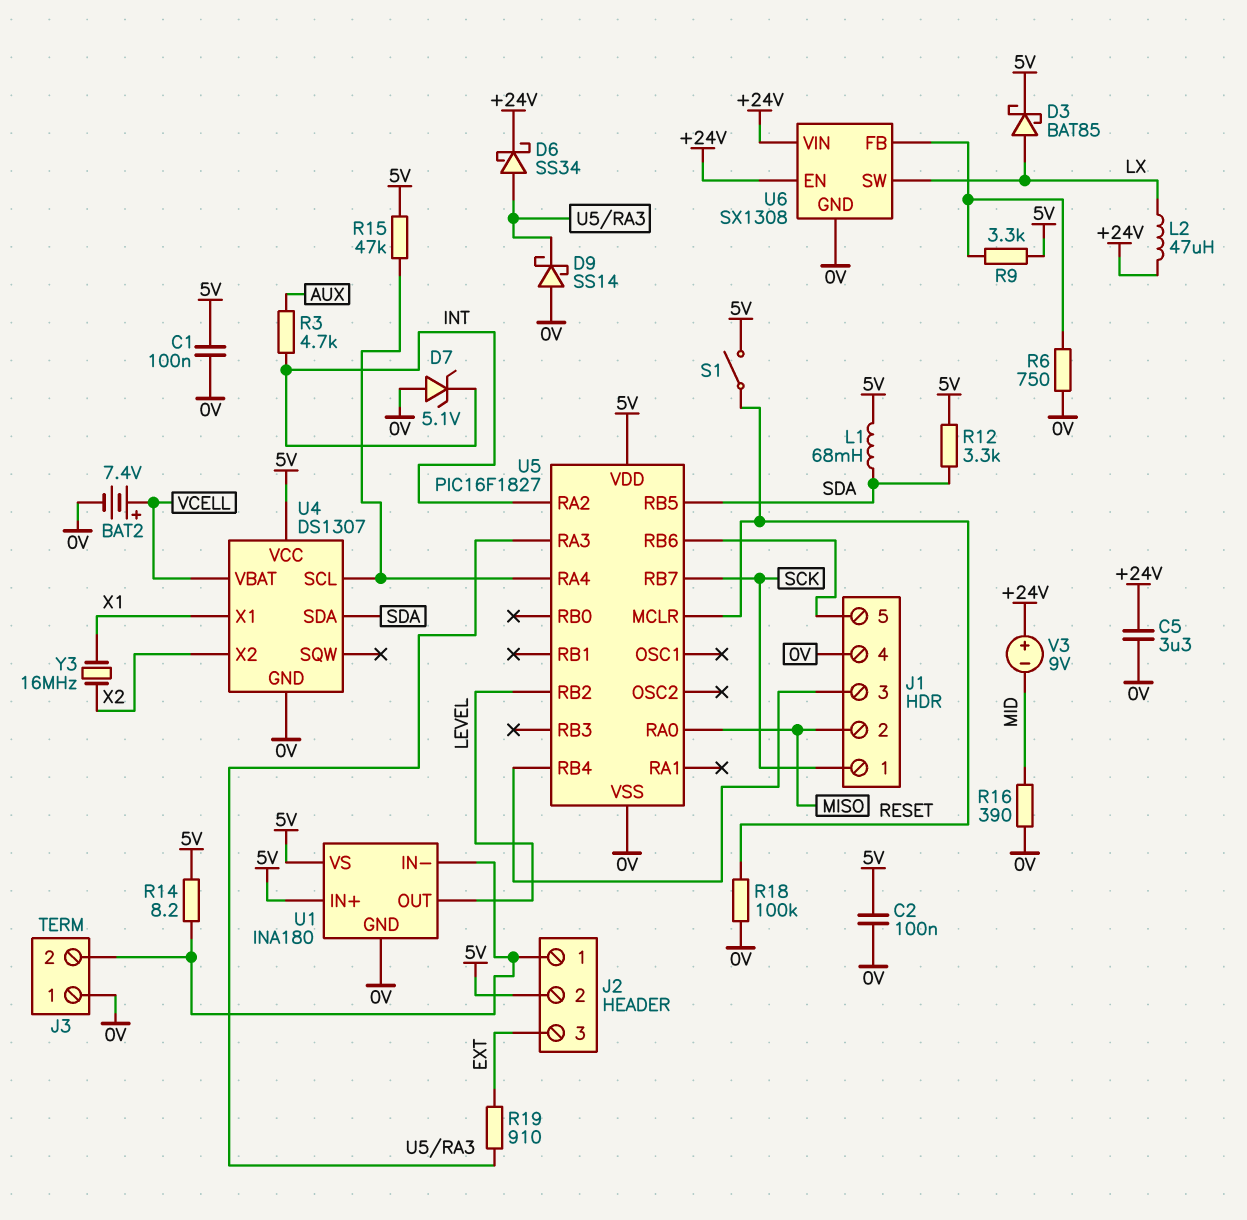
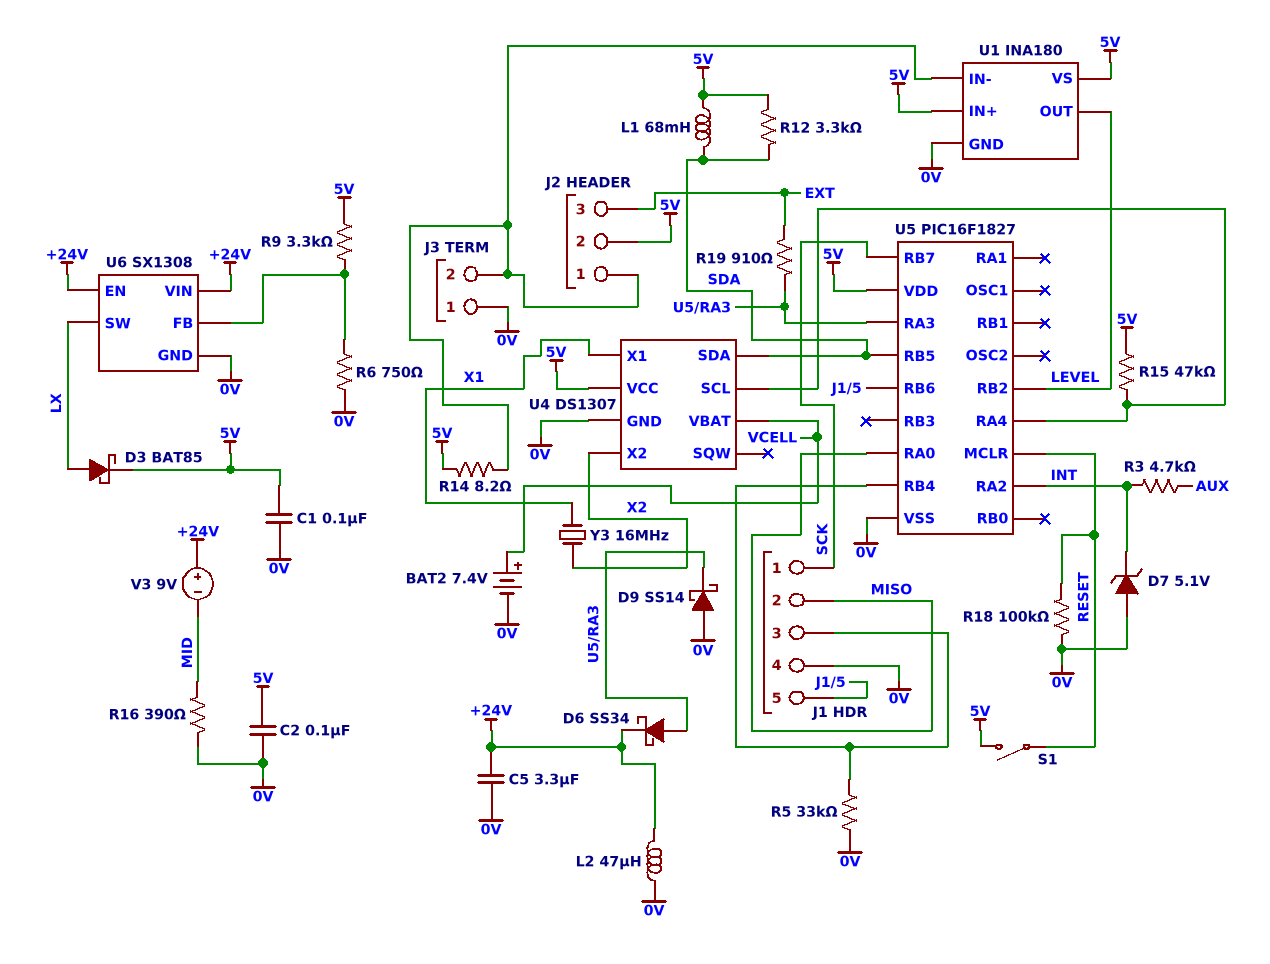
L2: 47uH (+24V, LX) -> 47uH (+24V, 0V)
R5: none -> 33k (0V, J1/3)

